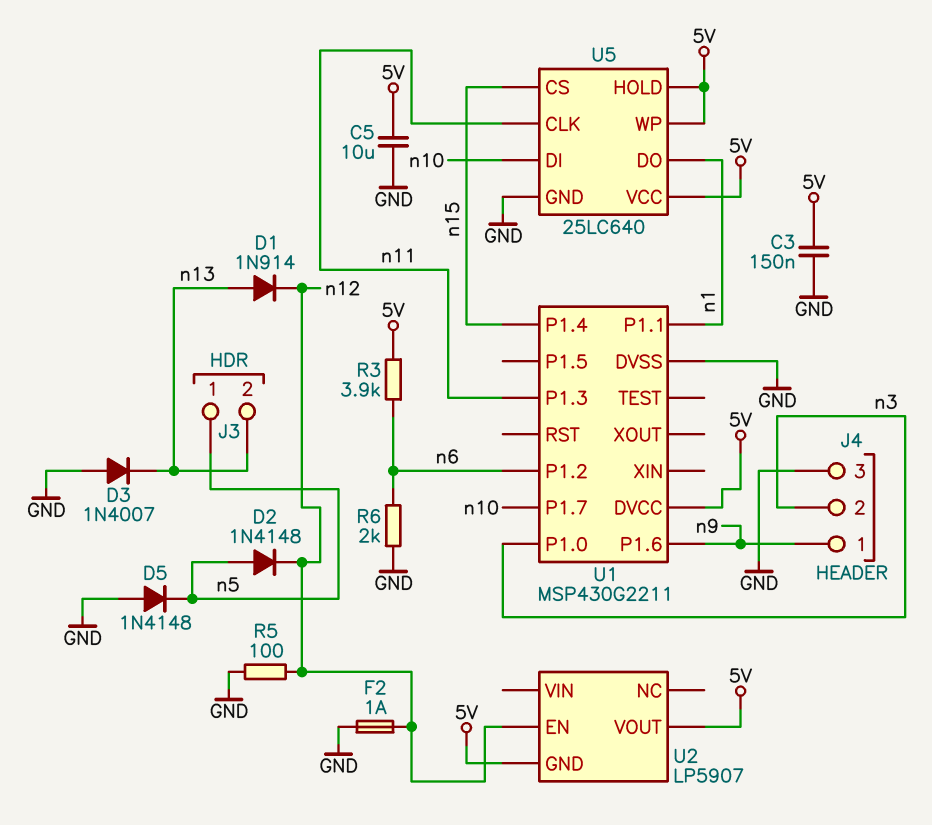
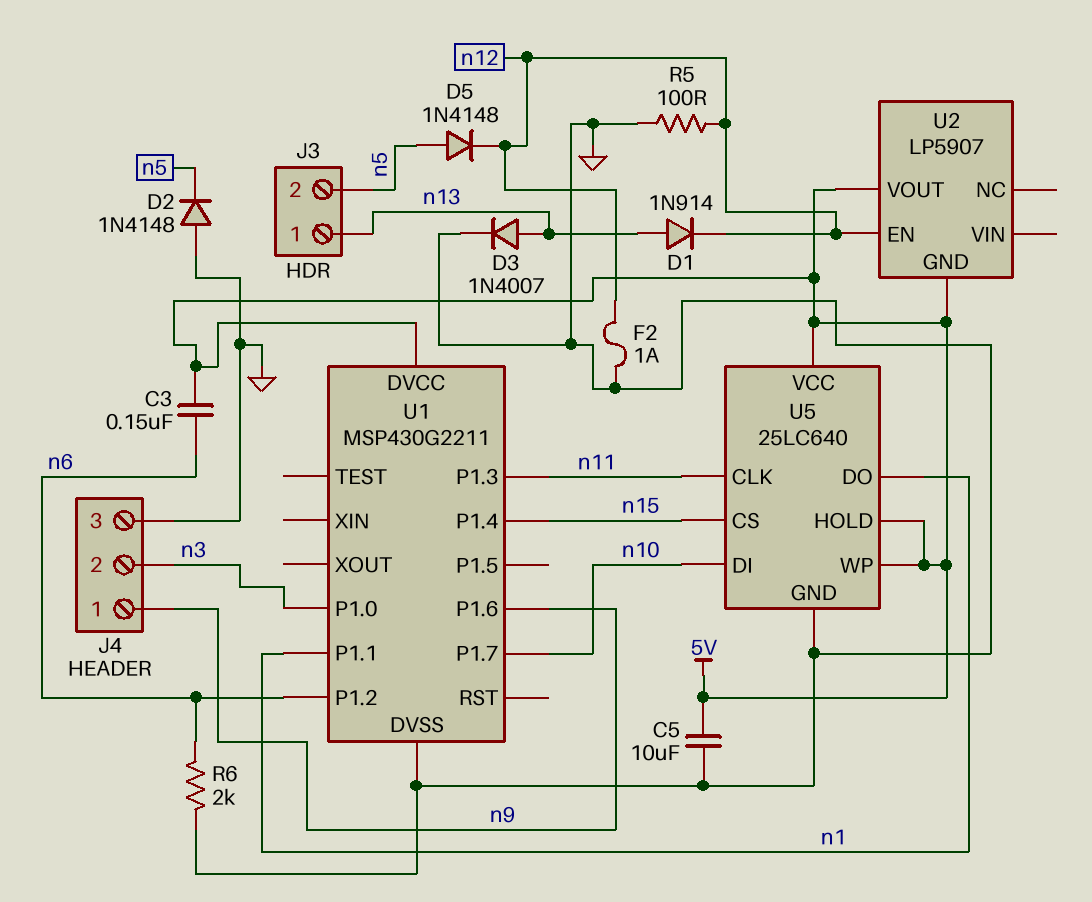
C3: 150nF (5V, GND) -> 150nF (5V, n6)
D2: diode 1N4148 (A n5, K n12) -> diode 1N4148 (A GND, K n5)
D3: diode 1N4007 (A GND, K n13) -> diode 1N4007 (A n13, K GND)
D5: diode 1N4148 (A GND, K n5) -> diode 1N4148 (A n5, K n12)
J3 pin 1: n5 -> n13
J3 pin 2: n13 -> n5
R3: 3.9k (5V, n6) -> none

